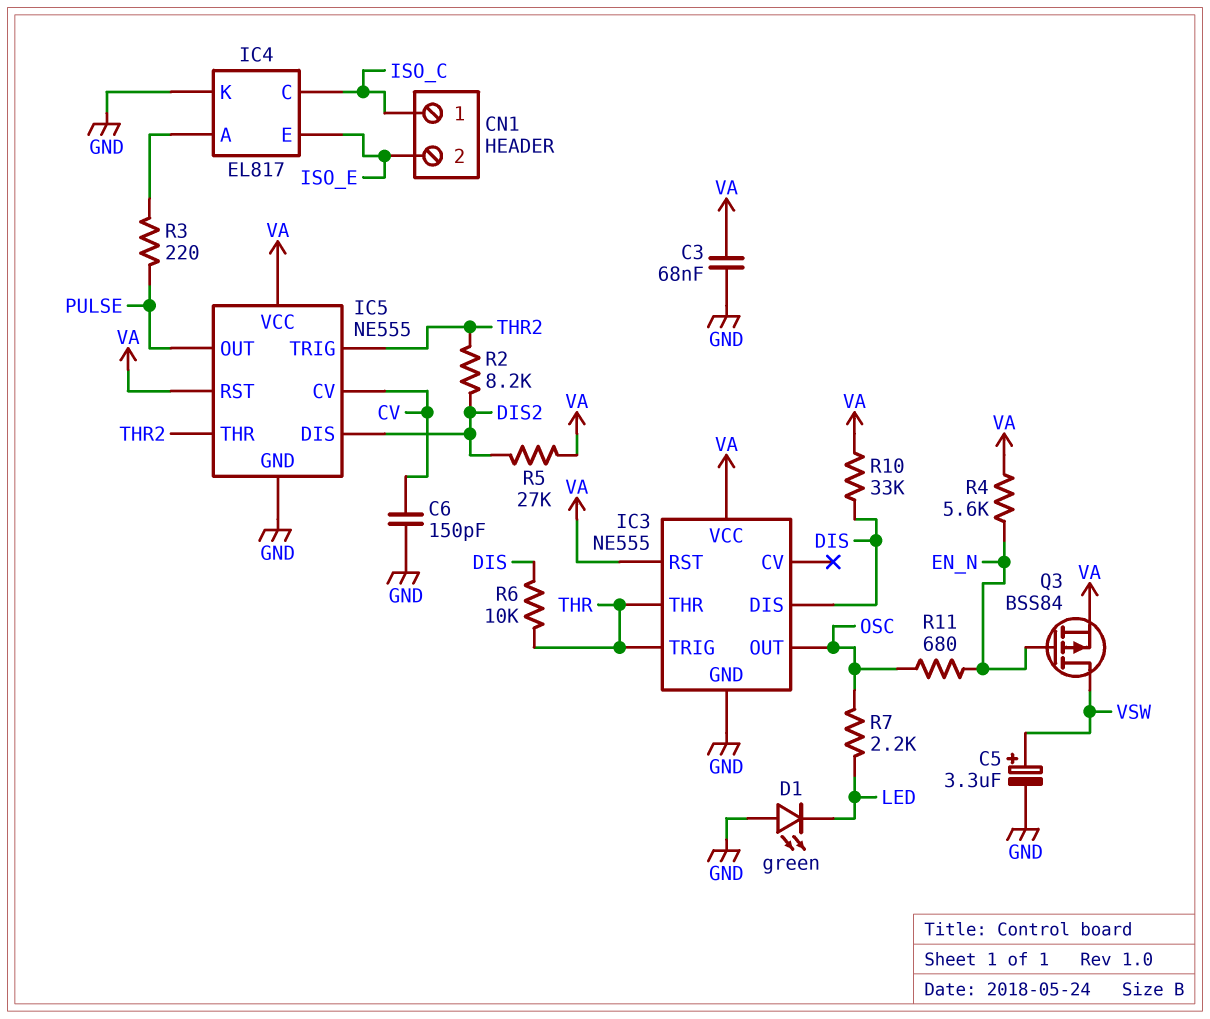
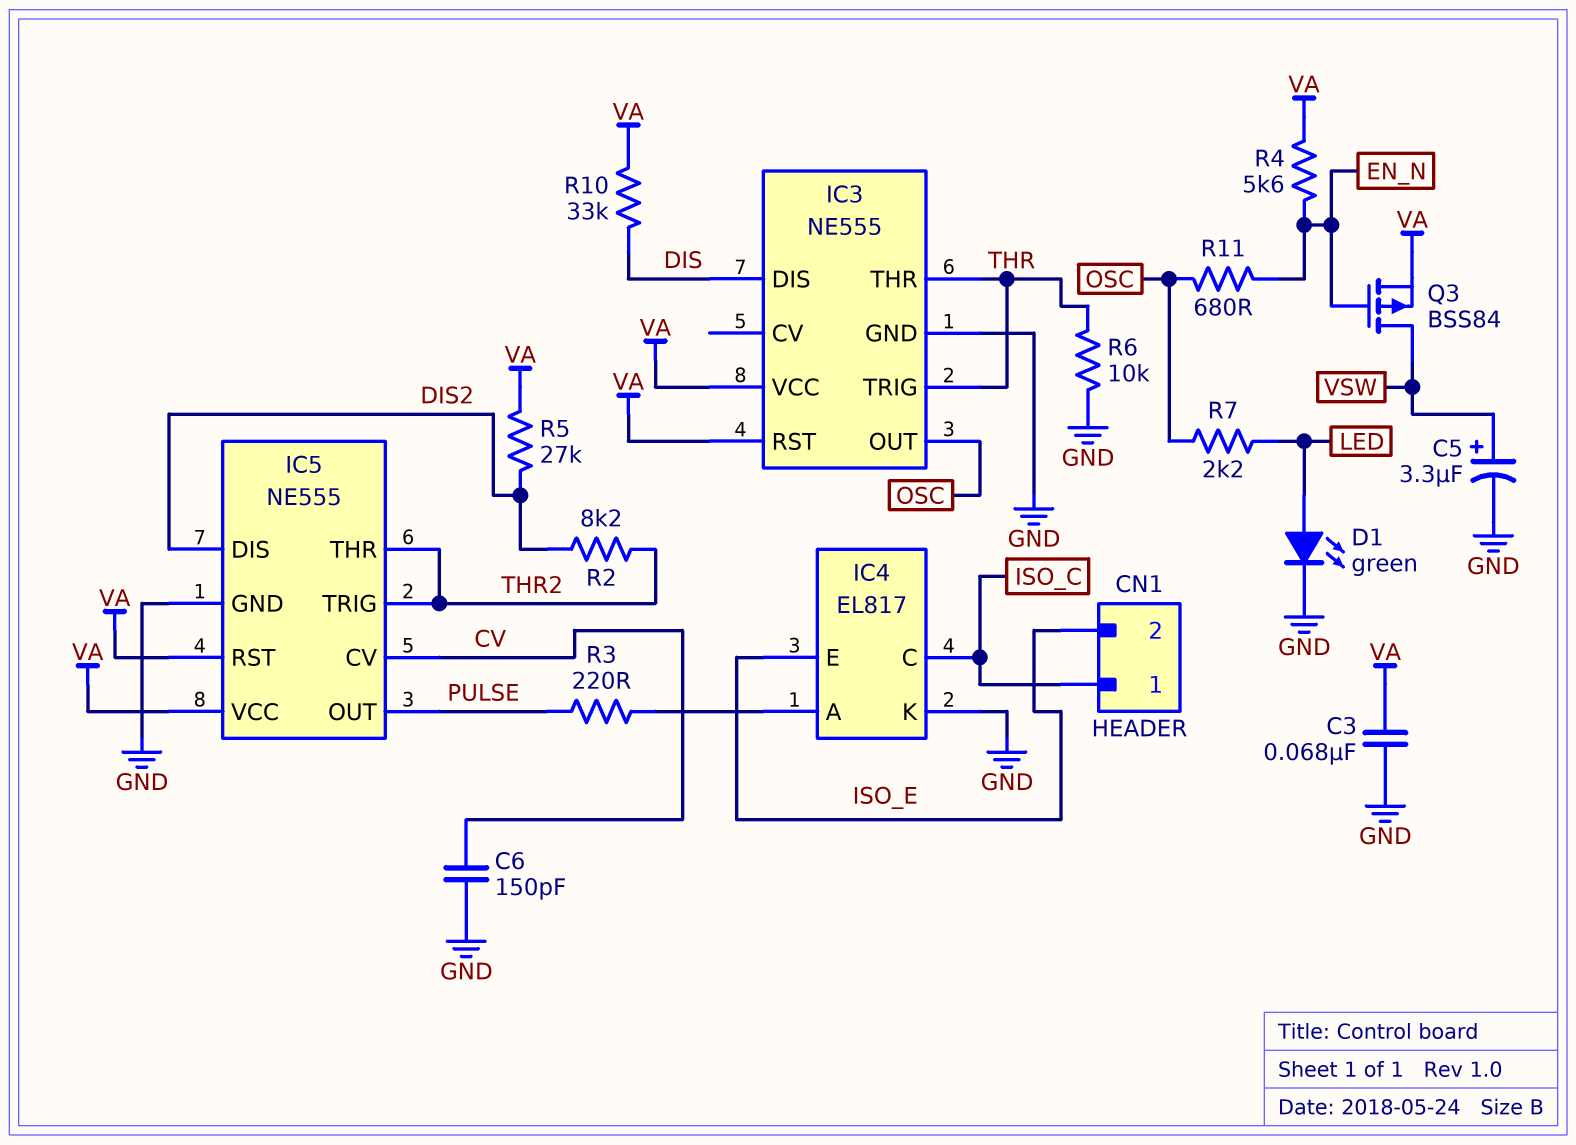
D1: LED green (A GND, K LED) -> LED green (A LED, K GND)
R6: 10k (DIS, THR) -> 10k (GND, THR)

